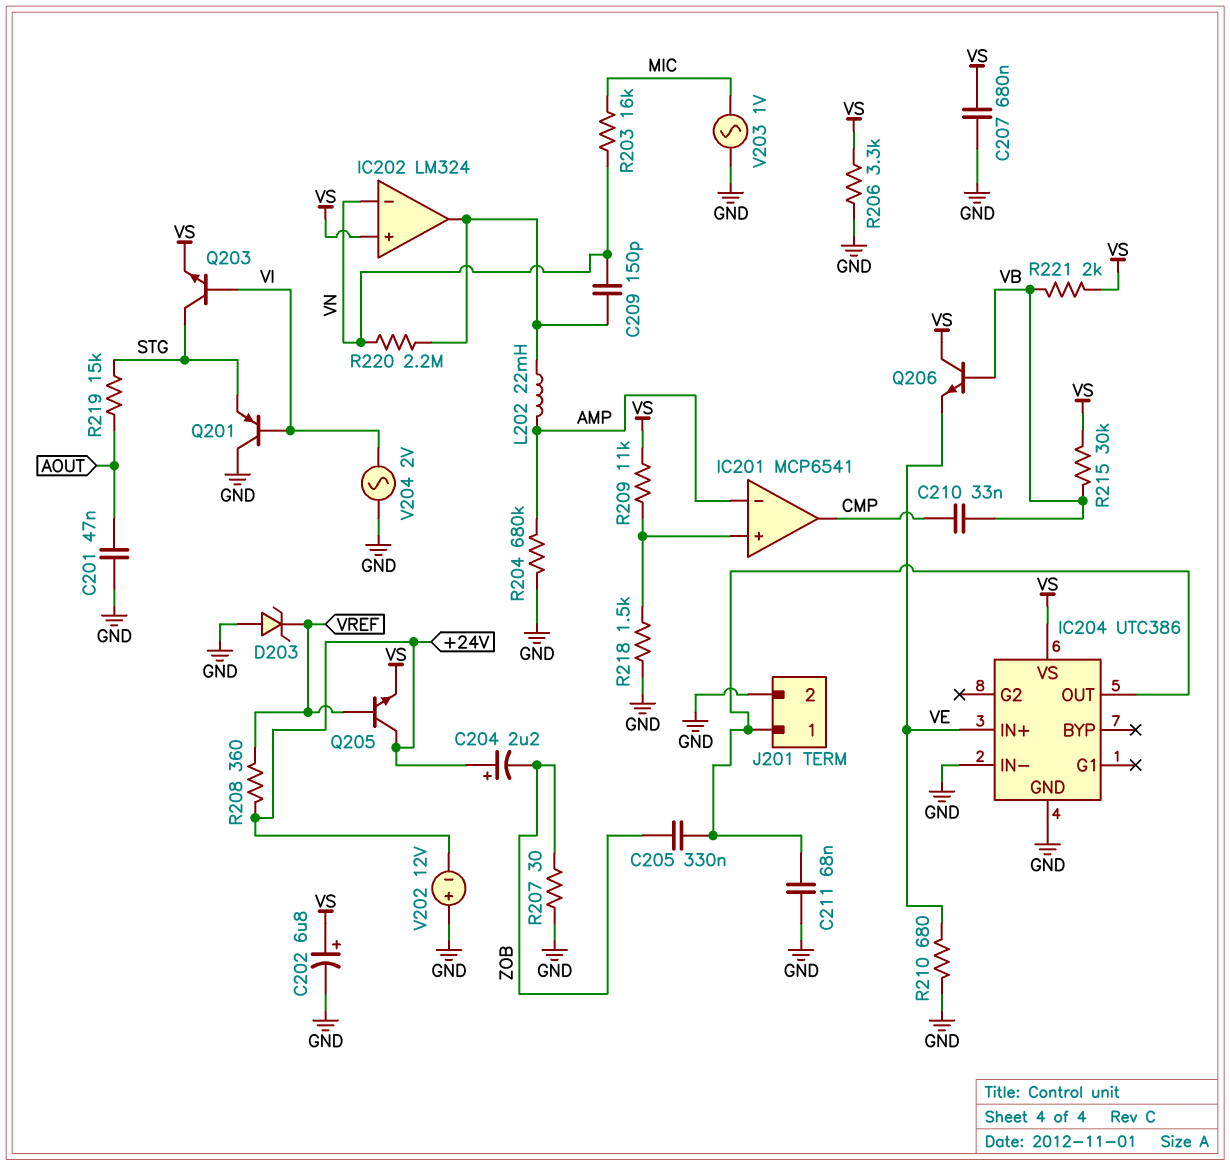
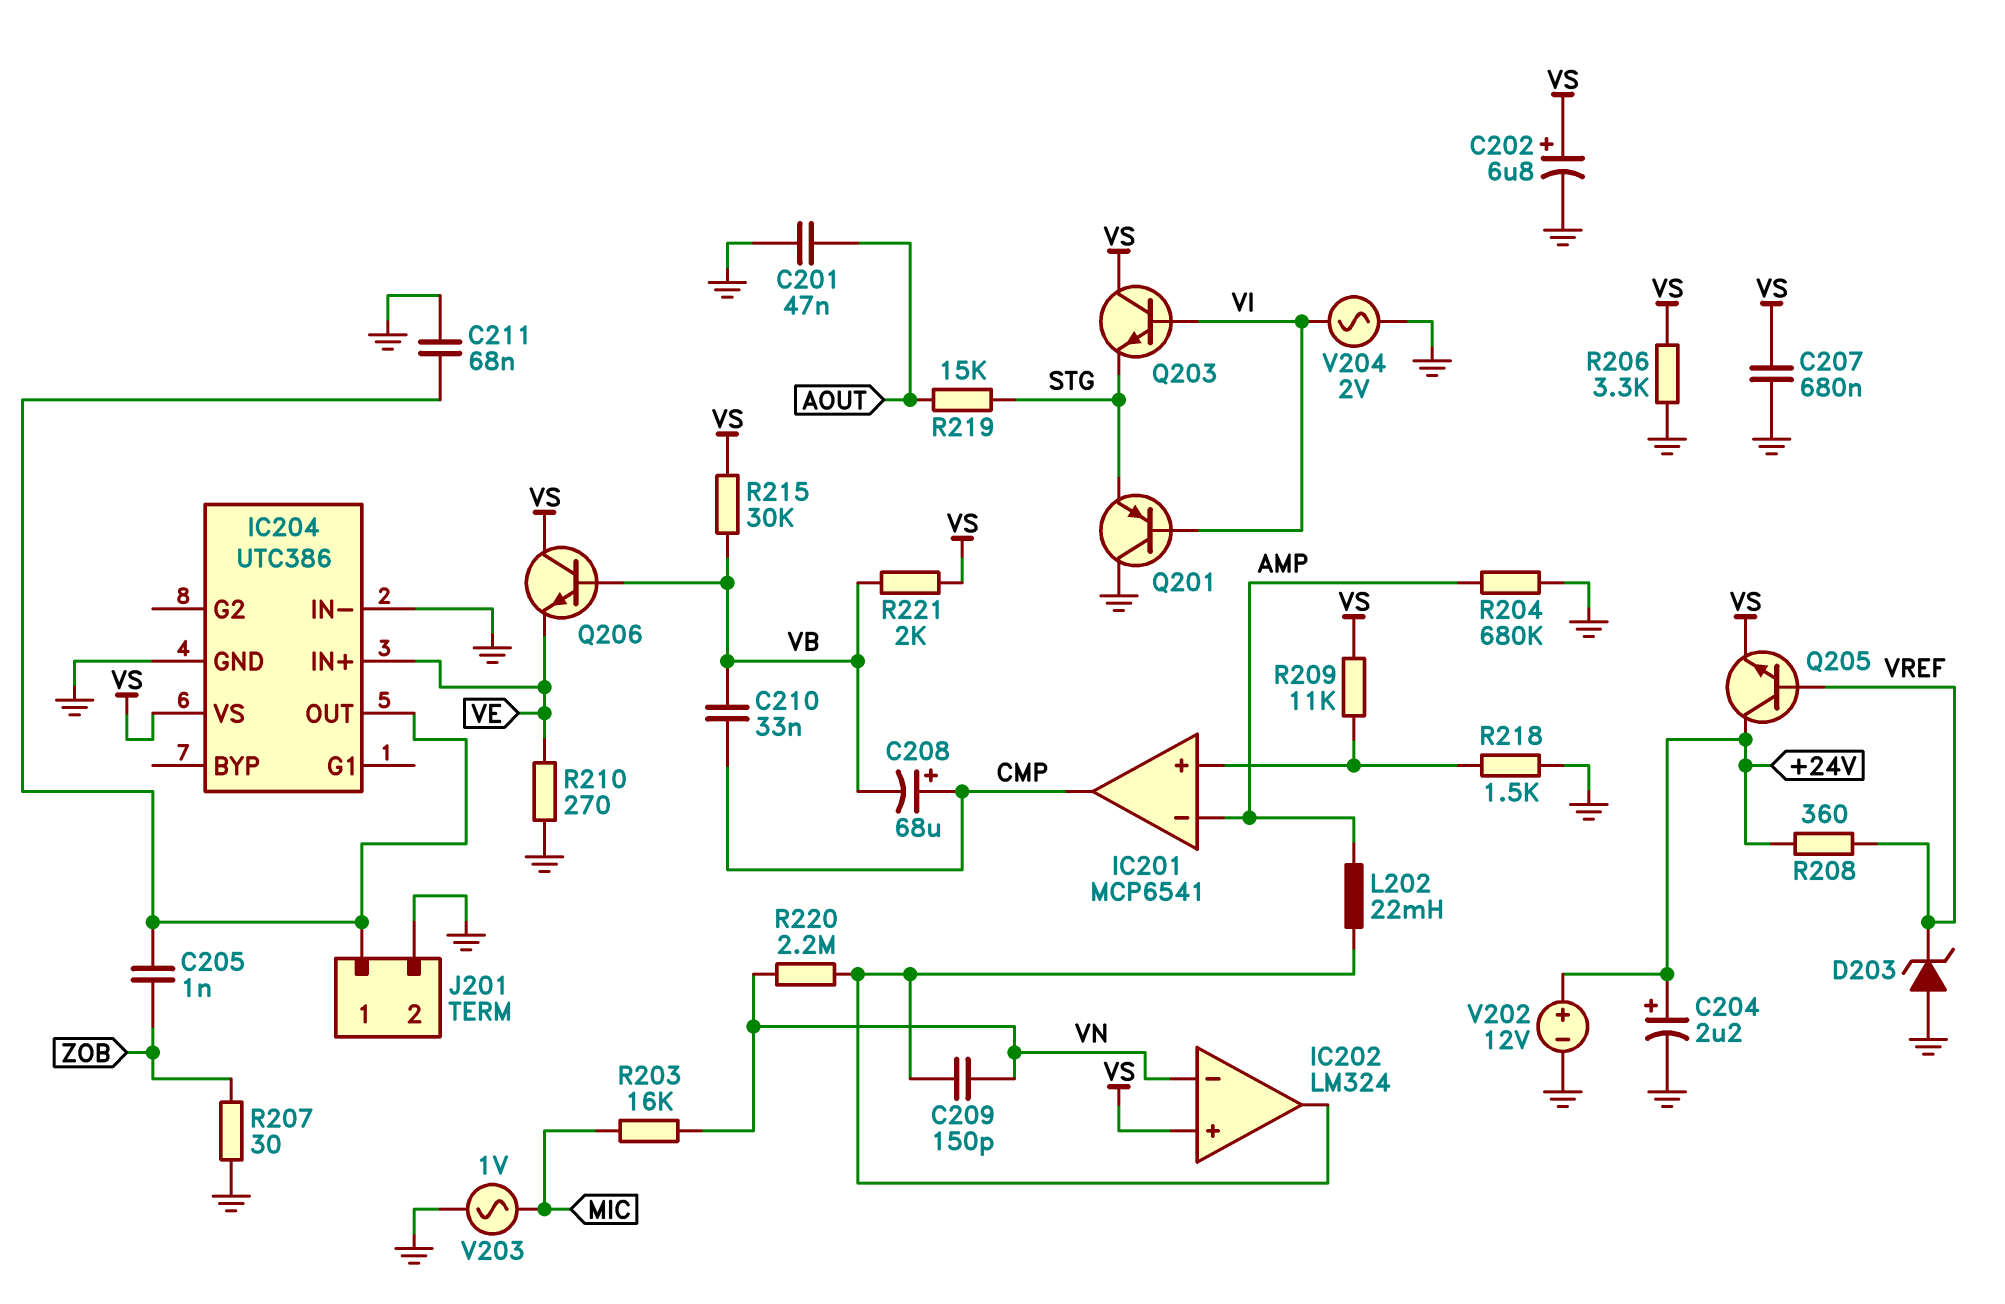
C204: 2.2uF (plus +24V, minus ZOB) -> 2.2uF (plus +24V, minus GND)
C205: 330nF (IC204/OUT, ZOB) -> 1nF (IC204/OUT, ZOB)
C208: none -> 68uF (plus CMP, minus VB)
Q203: NPN (B VI, C STG, E VS) -> NPN (B VI, C VS, E STG)
R210: 680 (GND, VE) -> 270 (GND, VE)
V202: 12V (plus GND, minus +24V) -> 12V (plus +24V, minus GND)

